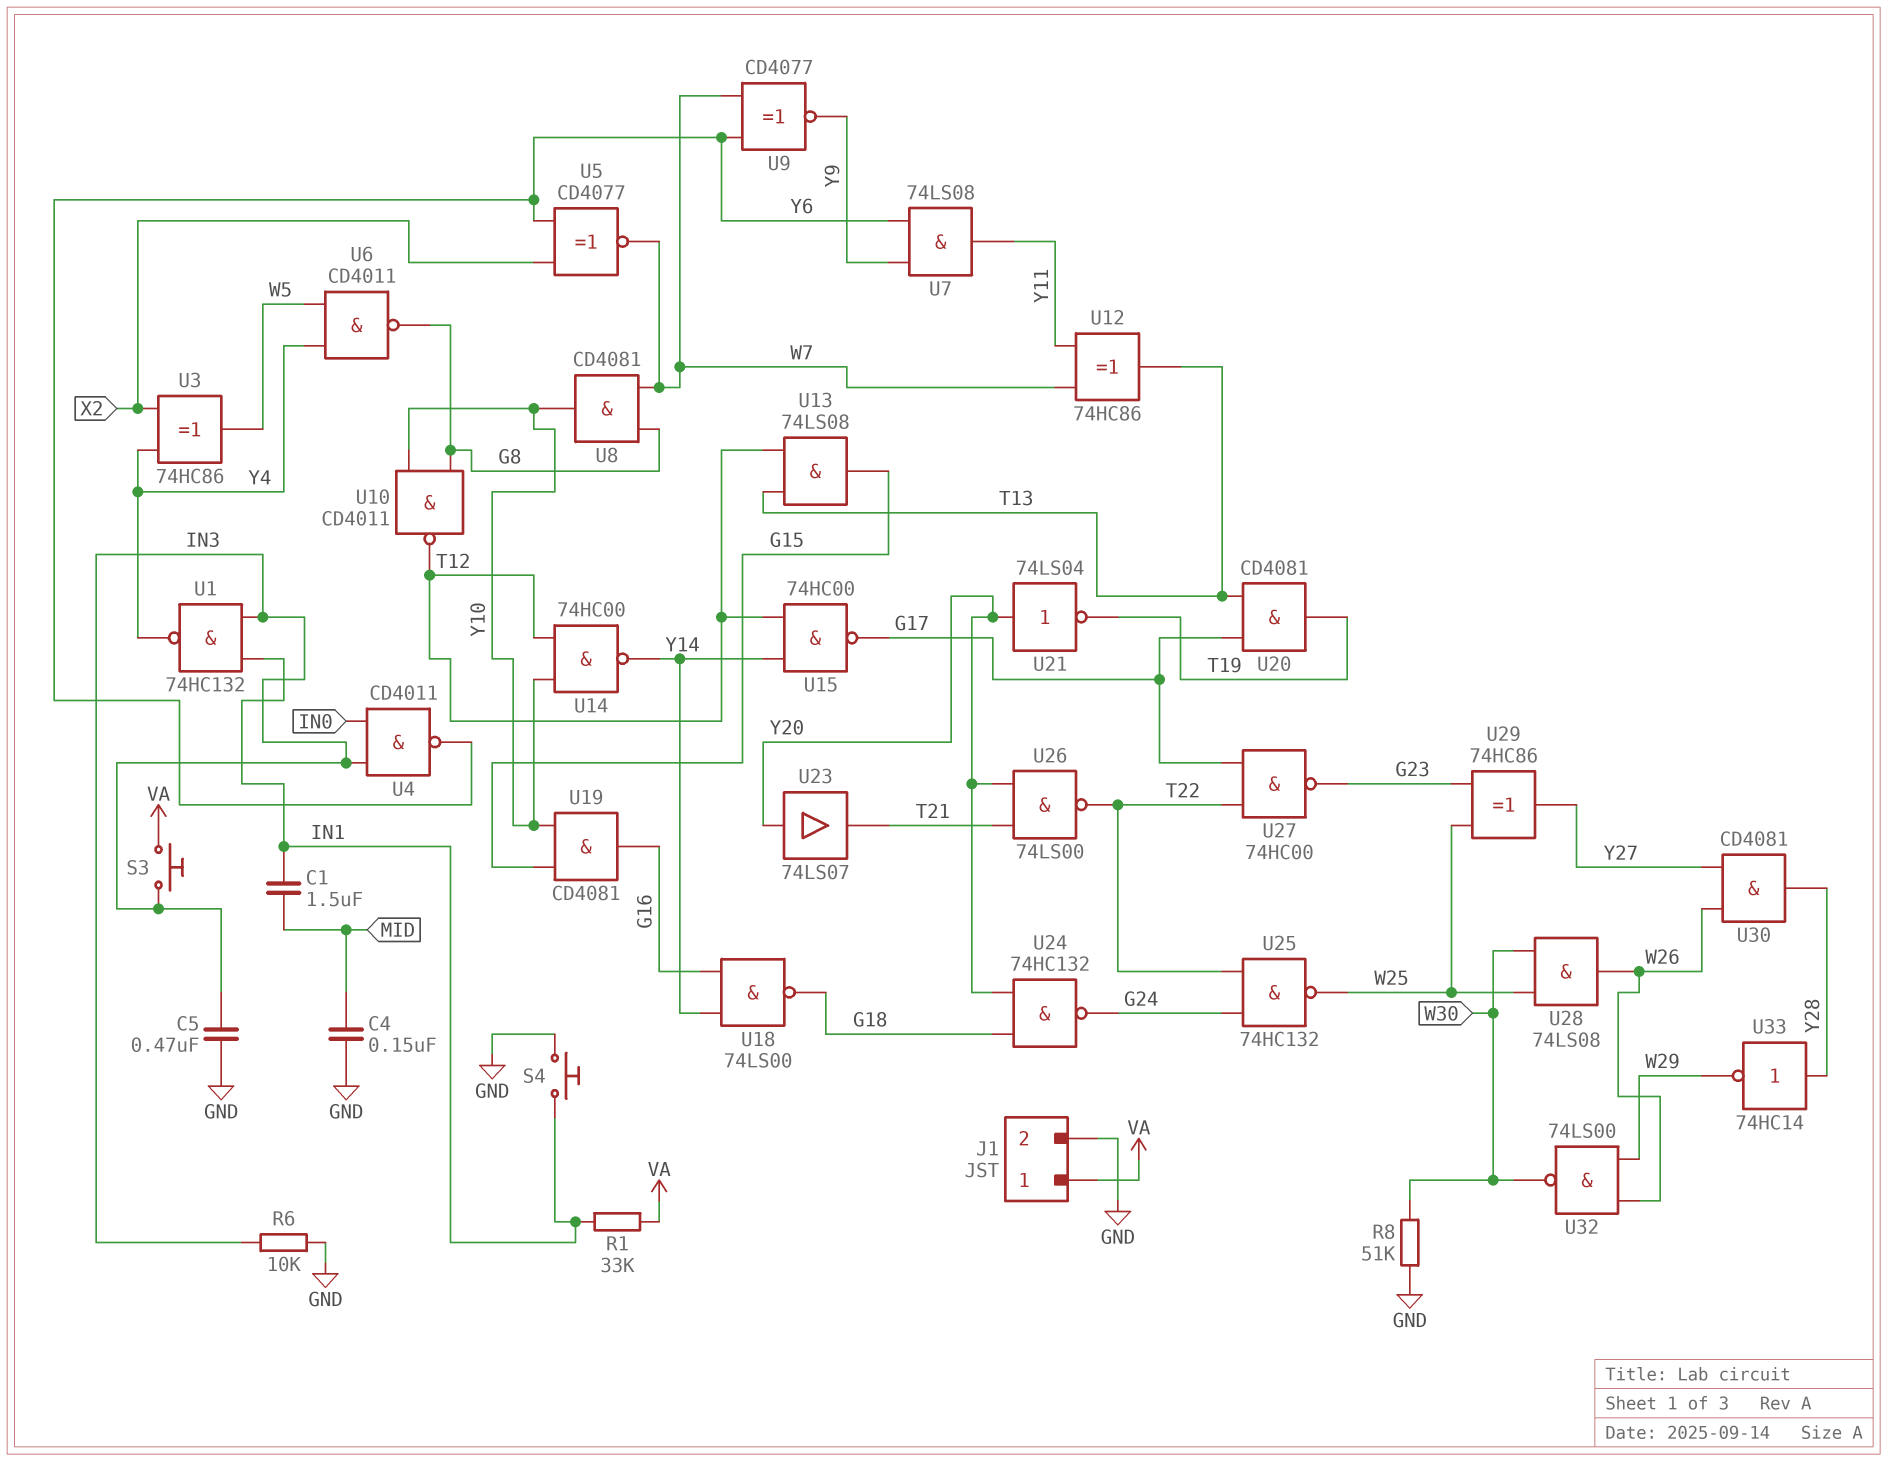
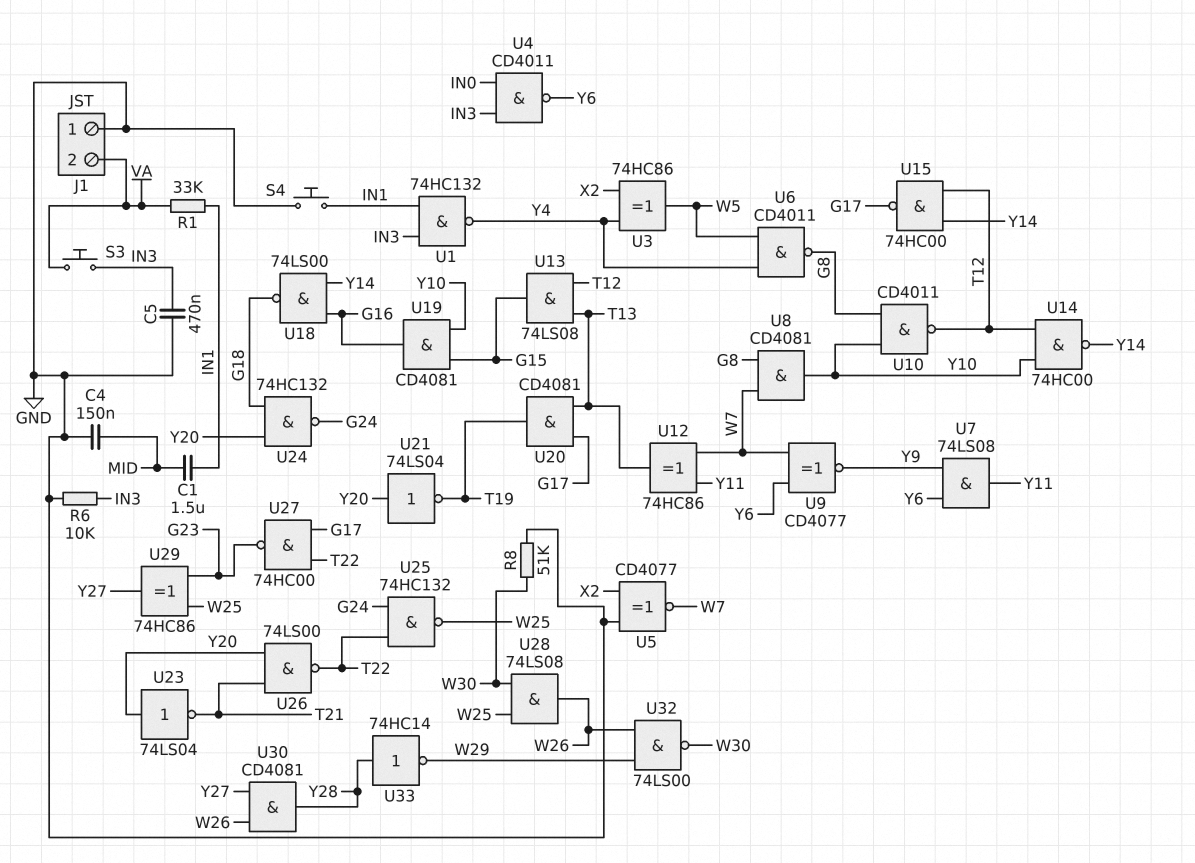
J1 pin 1: VA -> GND
J1 pin 2: GND -> VA
U5: XNOR CD4077 (in X2, in Y6, out W7) -> XNOR CD4077 (in GND, in X2, out W7)
U23: buffer 74LS07 (in Y20, out T21) -> NOT 74LS04 (in Y20, out T21)

